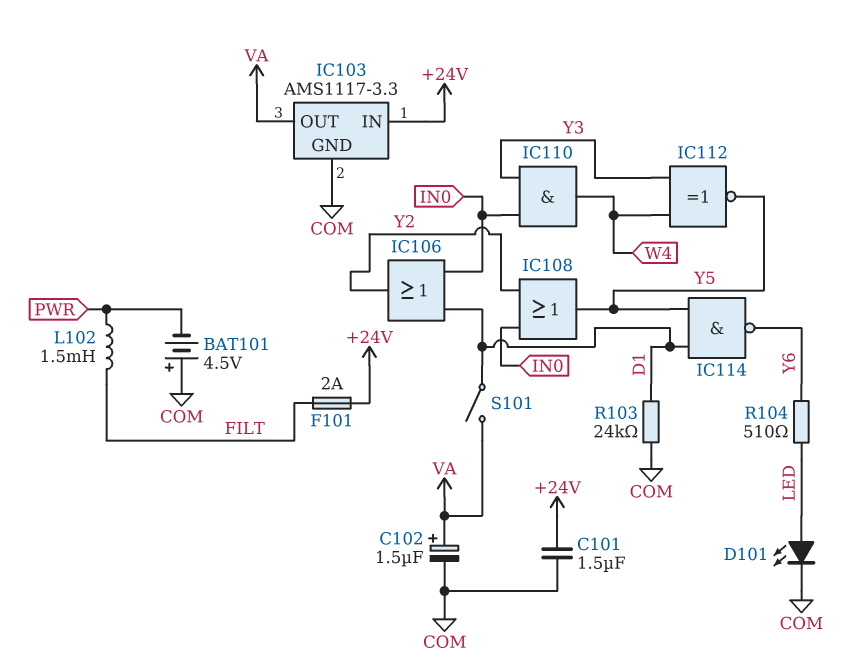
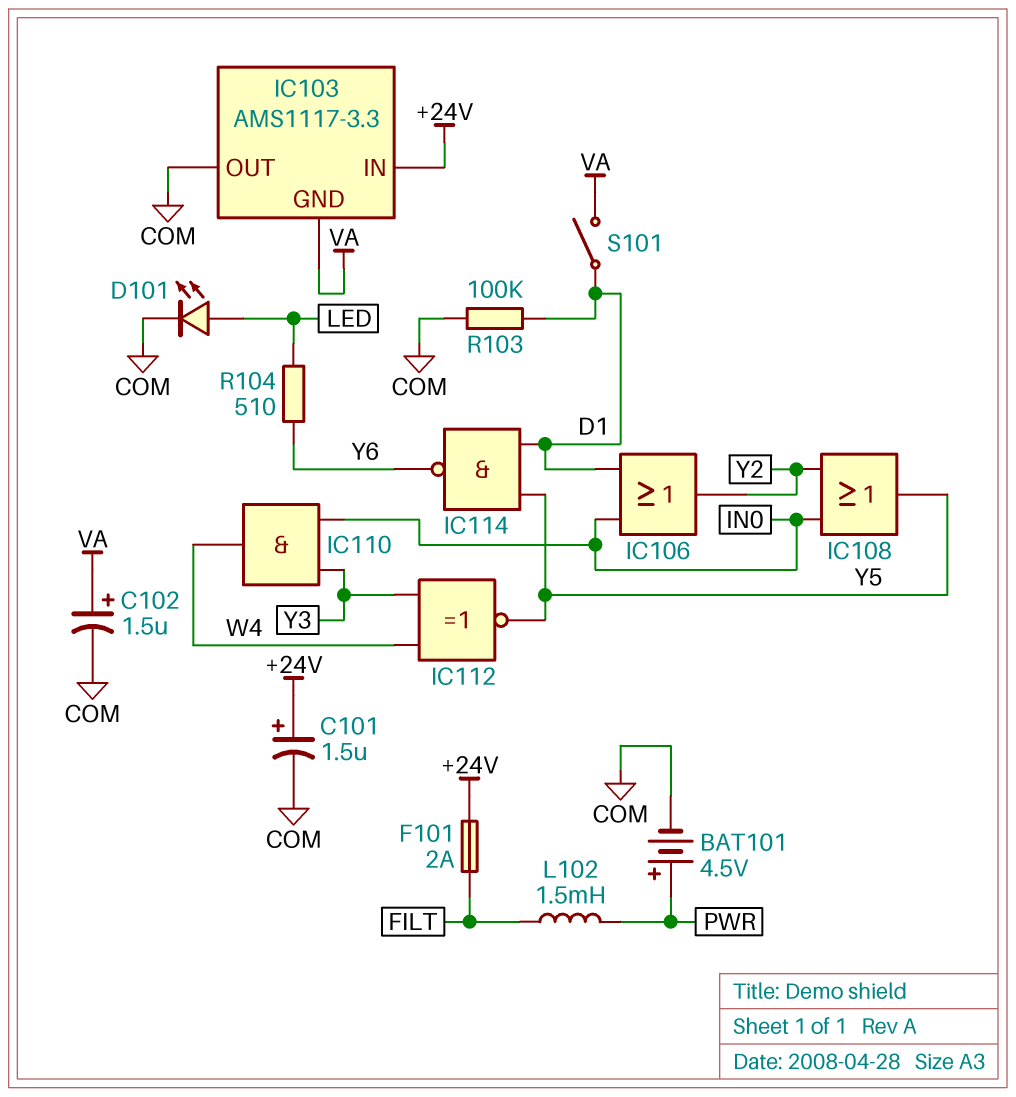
BAT101: 4.5V (plus COM, minus PWR) -> 4.5V (plus PWR, minus COM)
C101: 1.5uF (+24V, COM) -> 1.5uF (plus +24V, minus COM)
IC103 pin GND: COM -> VA
IC103 pin OUT: VA -> COM
R103: 24k (COM, D1) -> 100k (COM, D1)

